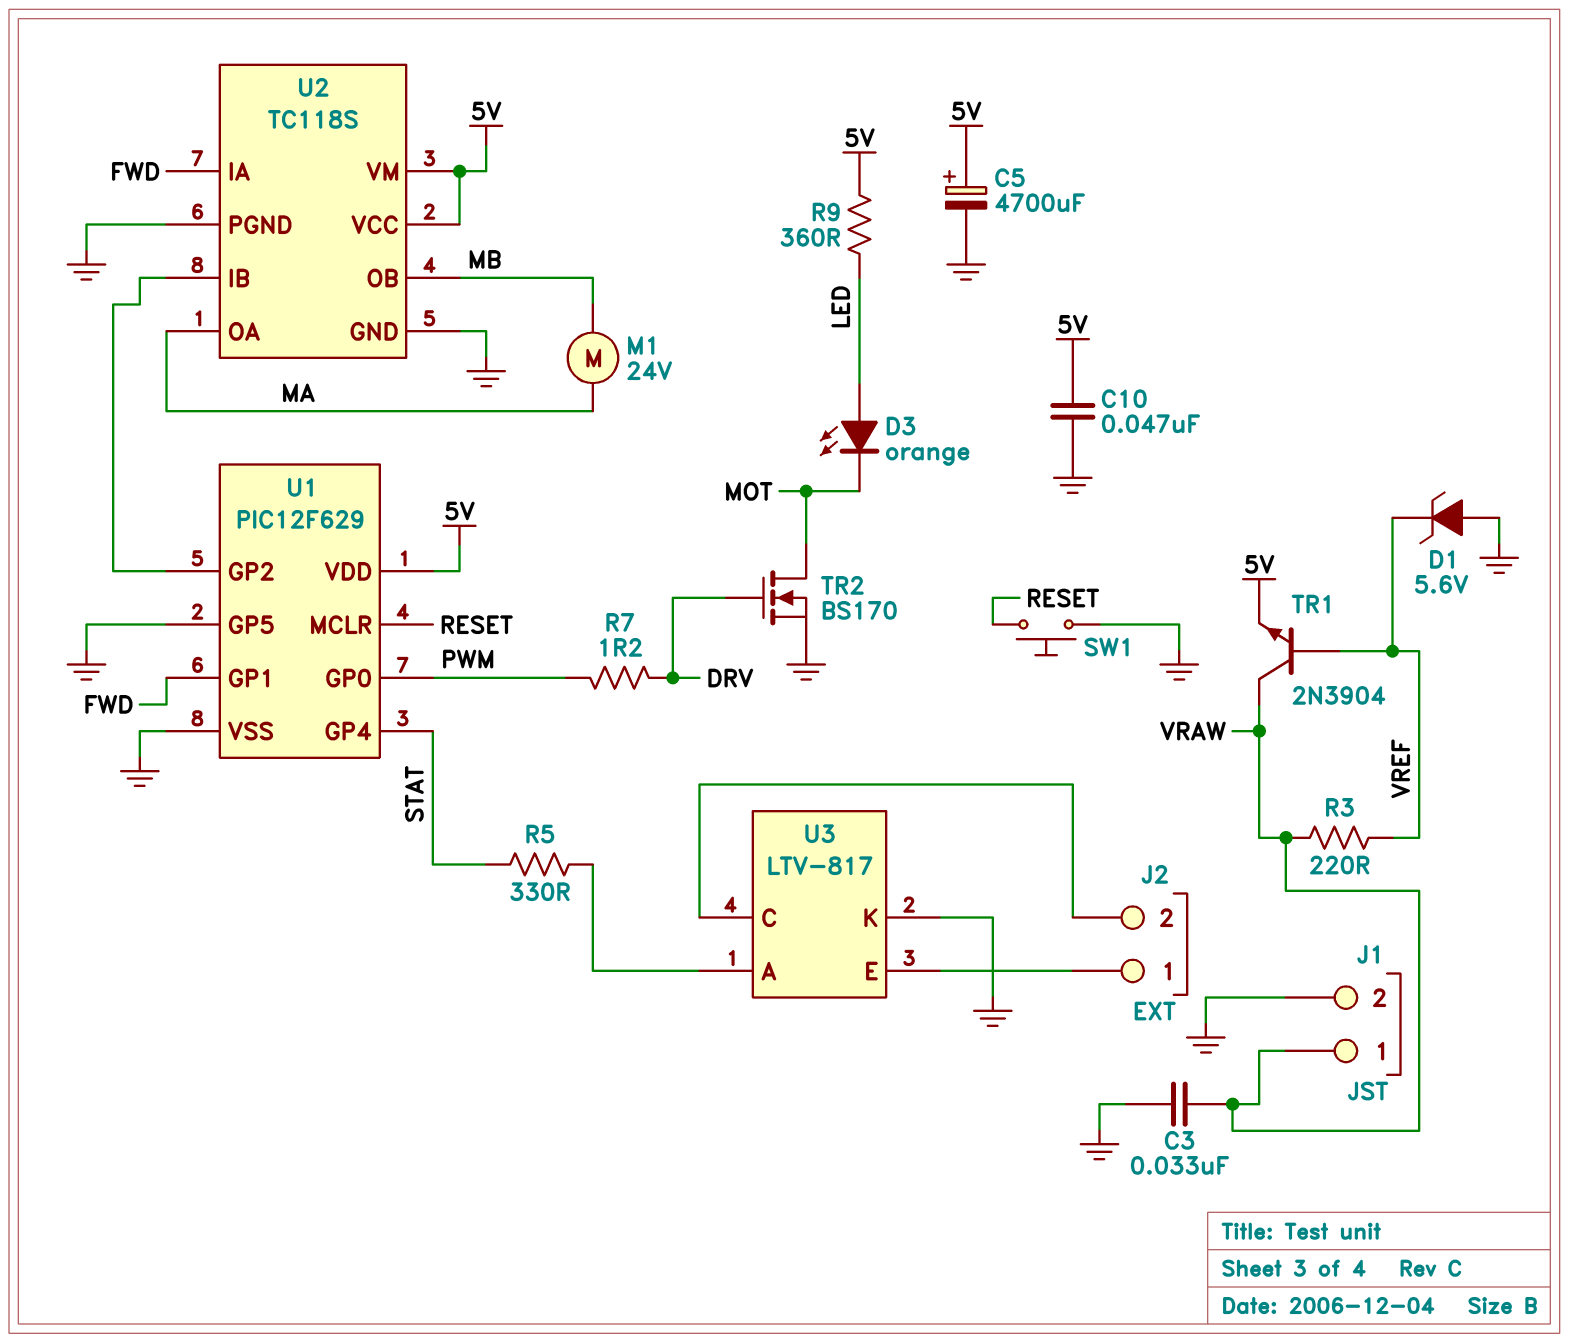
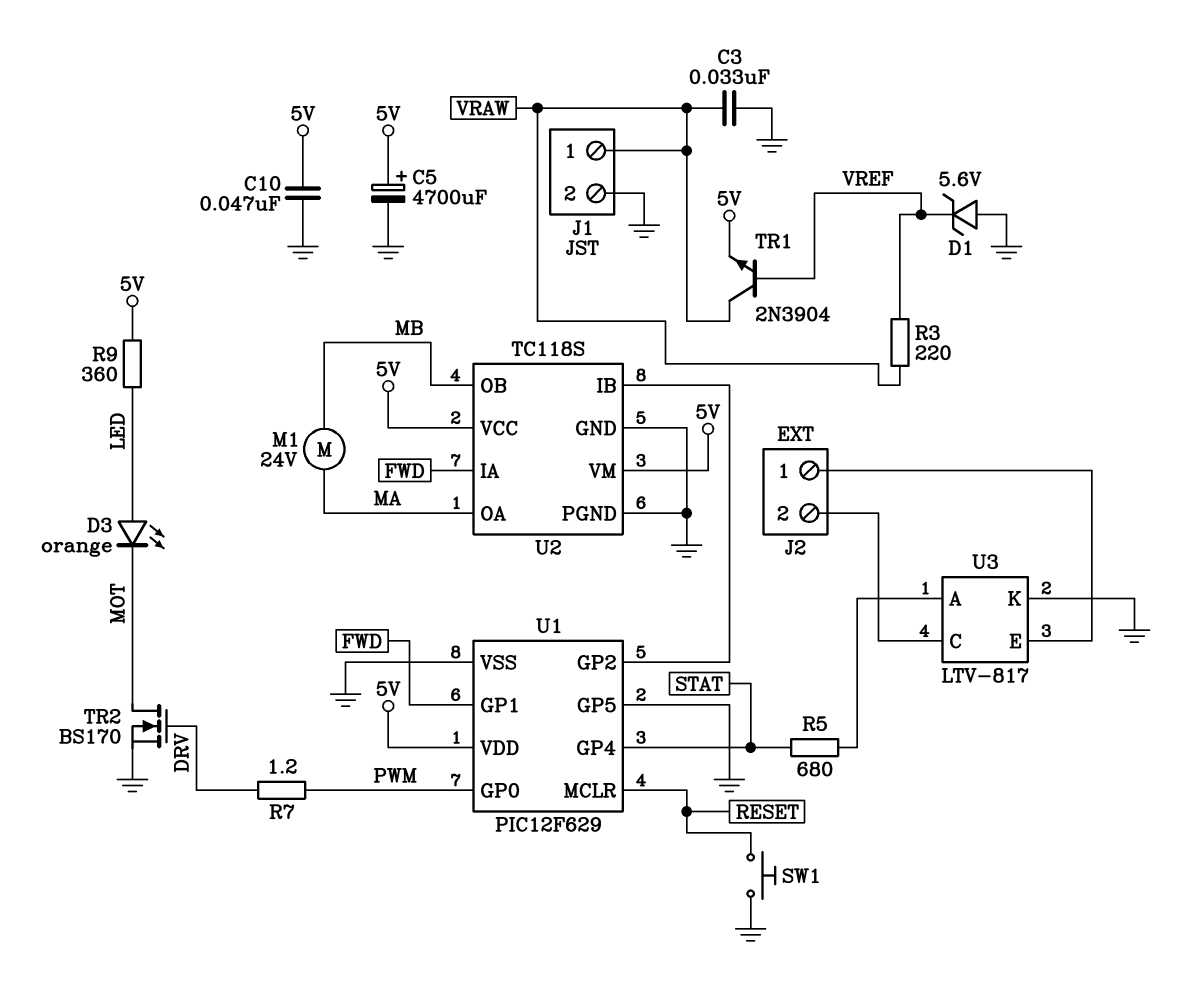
R5: 330 (STAT, U3/A) -> 680 (STAT, U3/A)

